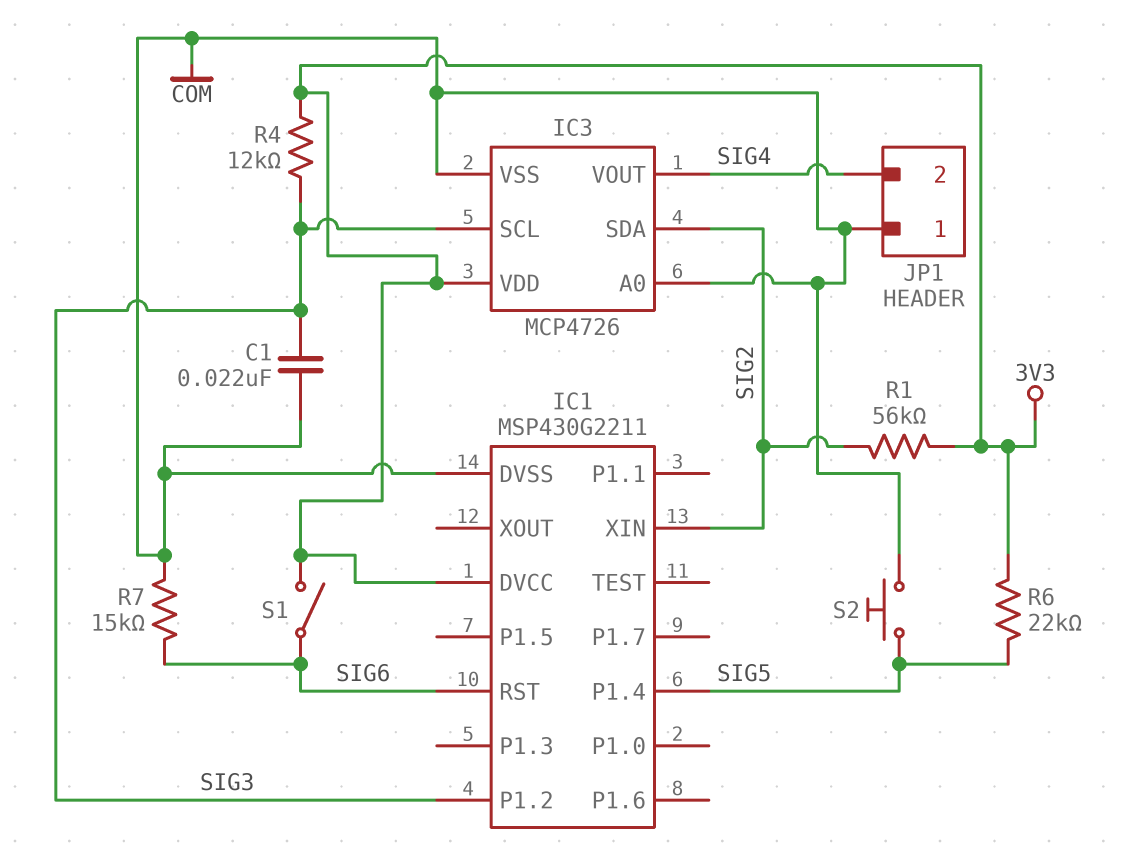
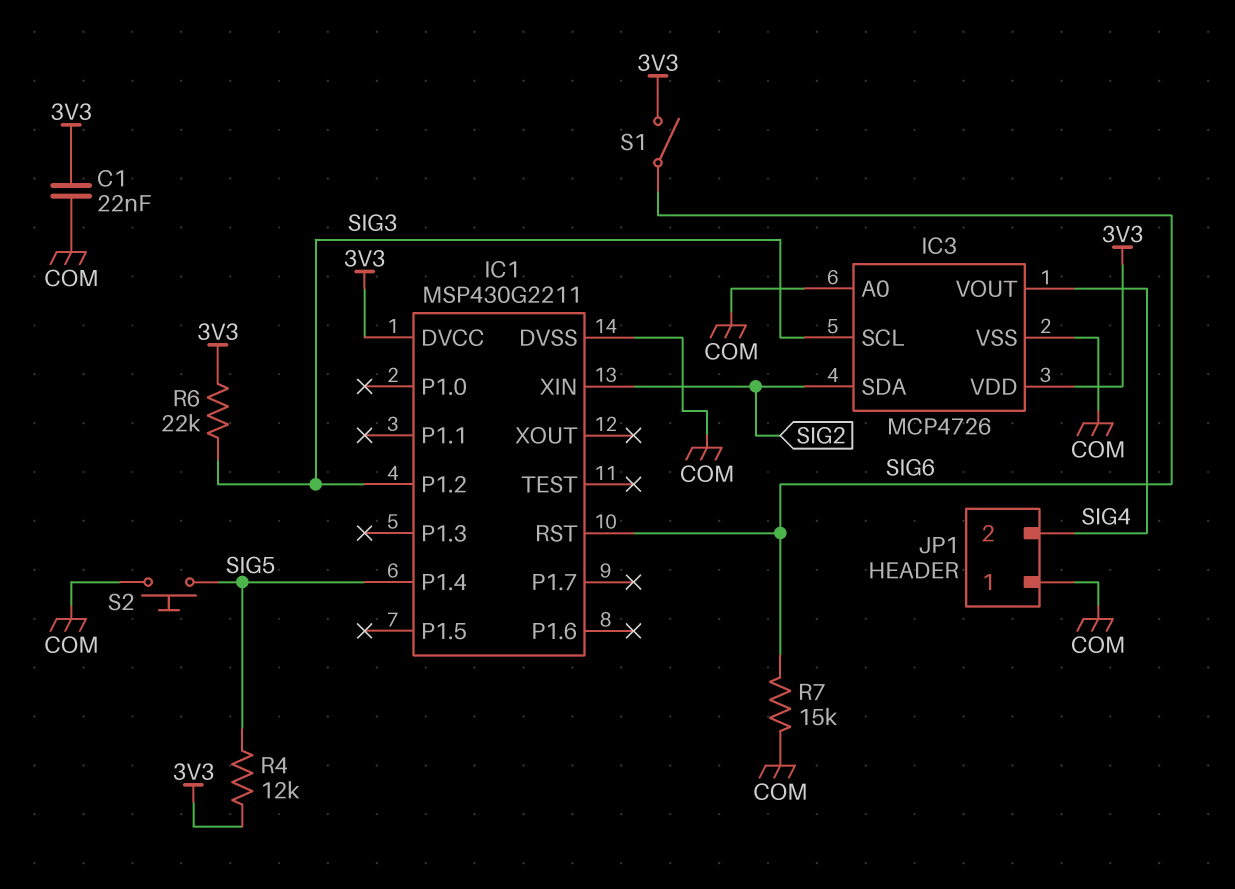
C1: 22nF (COM, SIG3) -> 22nF (3V3, COM)
R1: 56k (3V3, SIG2) -> none
R4: 12k (3V3, SIG3) -> 12k (3V3, SIG5)
R6: 22k (3V3, SIG5) -> 22k (3V3, SIG3)

